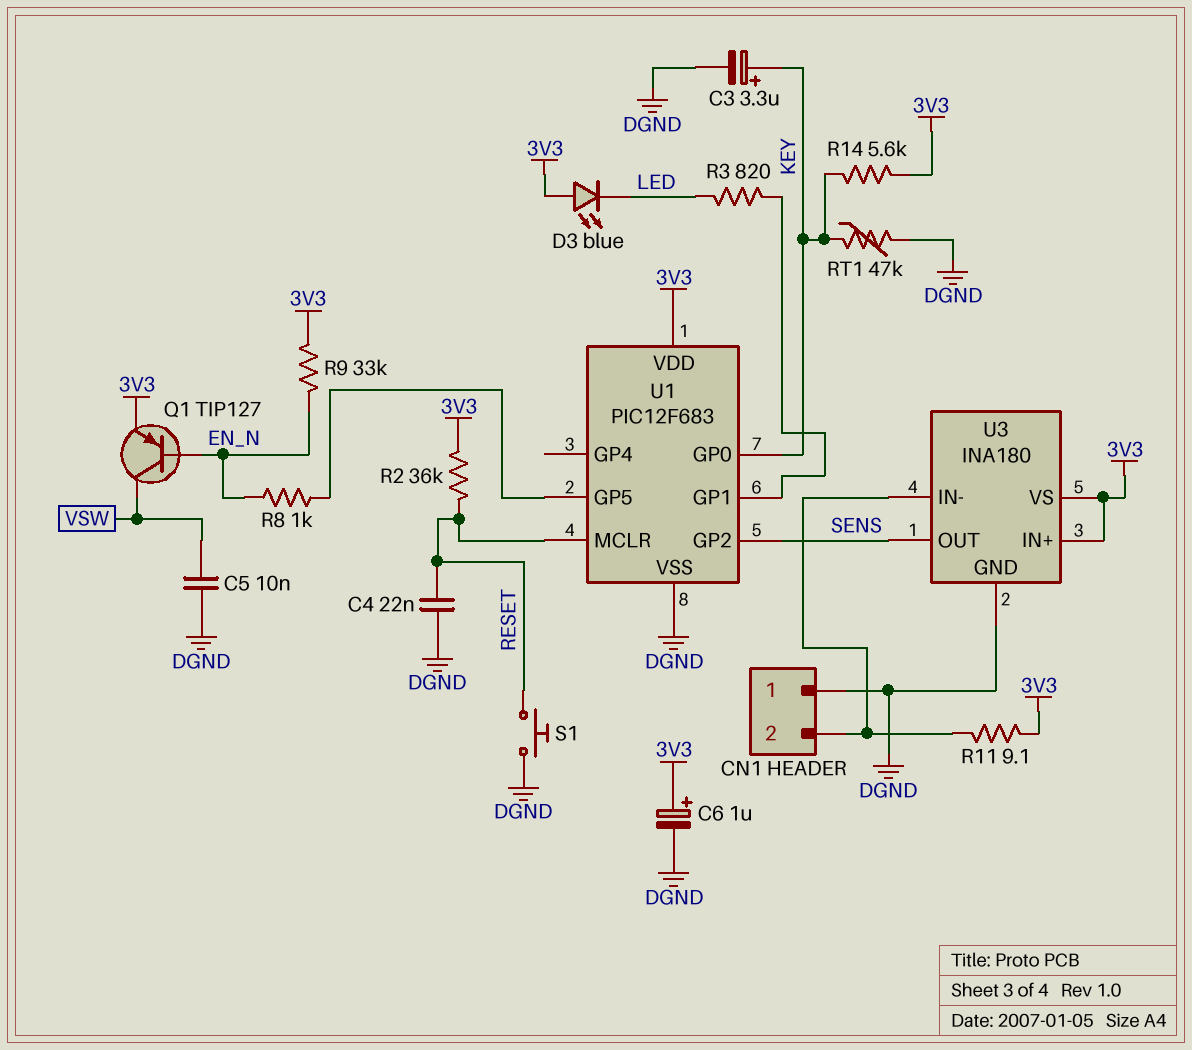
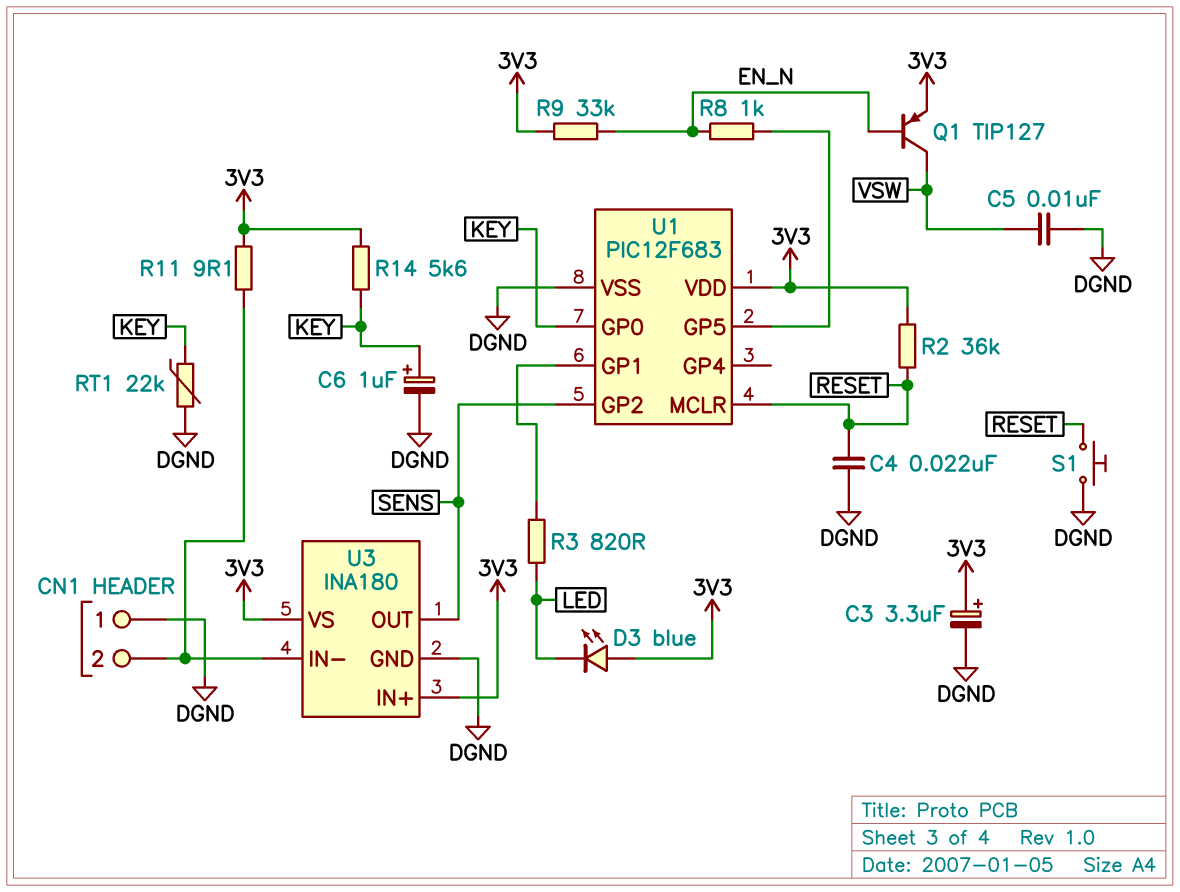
C3: 3.3uF (plus KEY, minus DGND) -> 3.3uF (plus 3V3, minus DGND)
C6: 1uF (plus 3V3, minus DGND) -> 1uF (plus KEY, minus DGND)
RT1: 47k (DGND, KEY) -> 22k (DGND, KEY)

